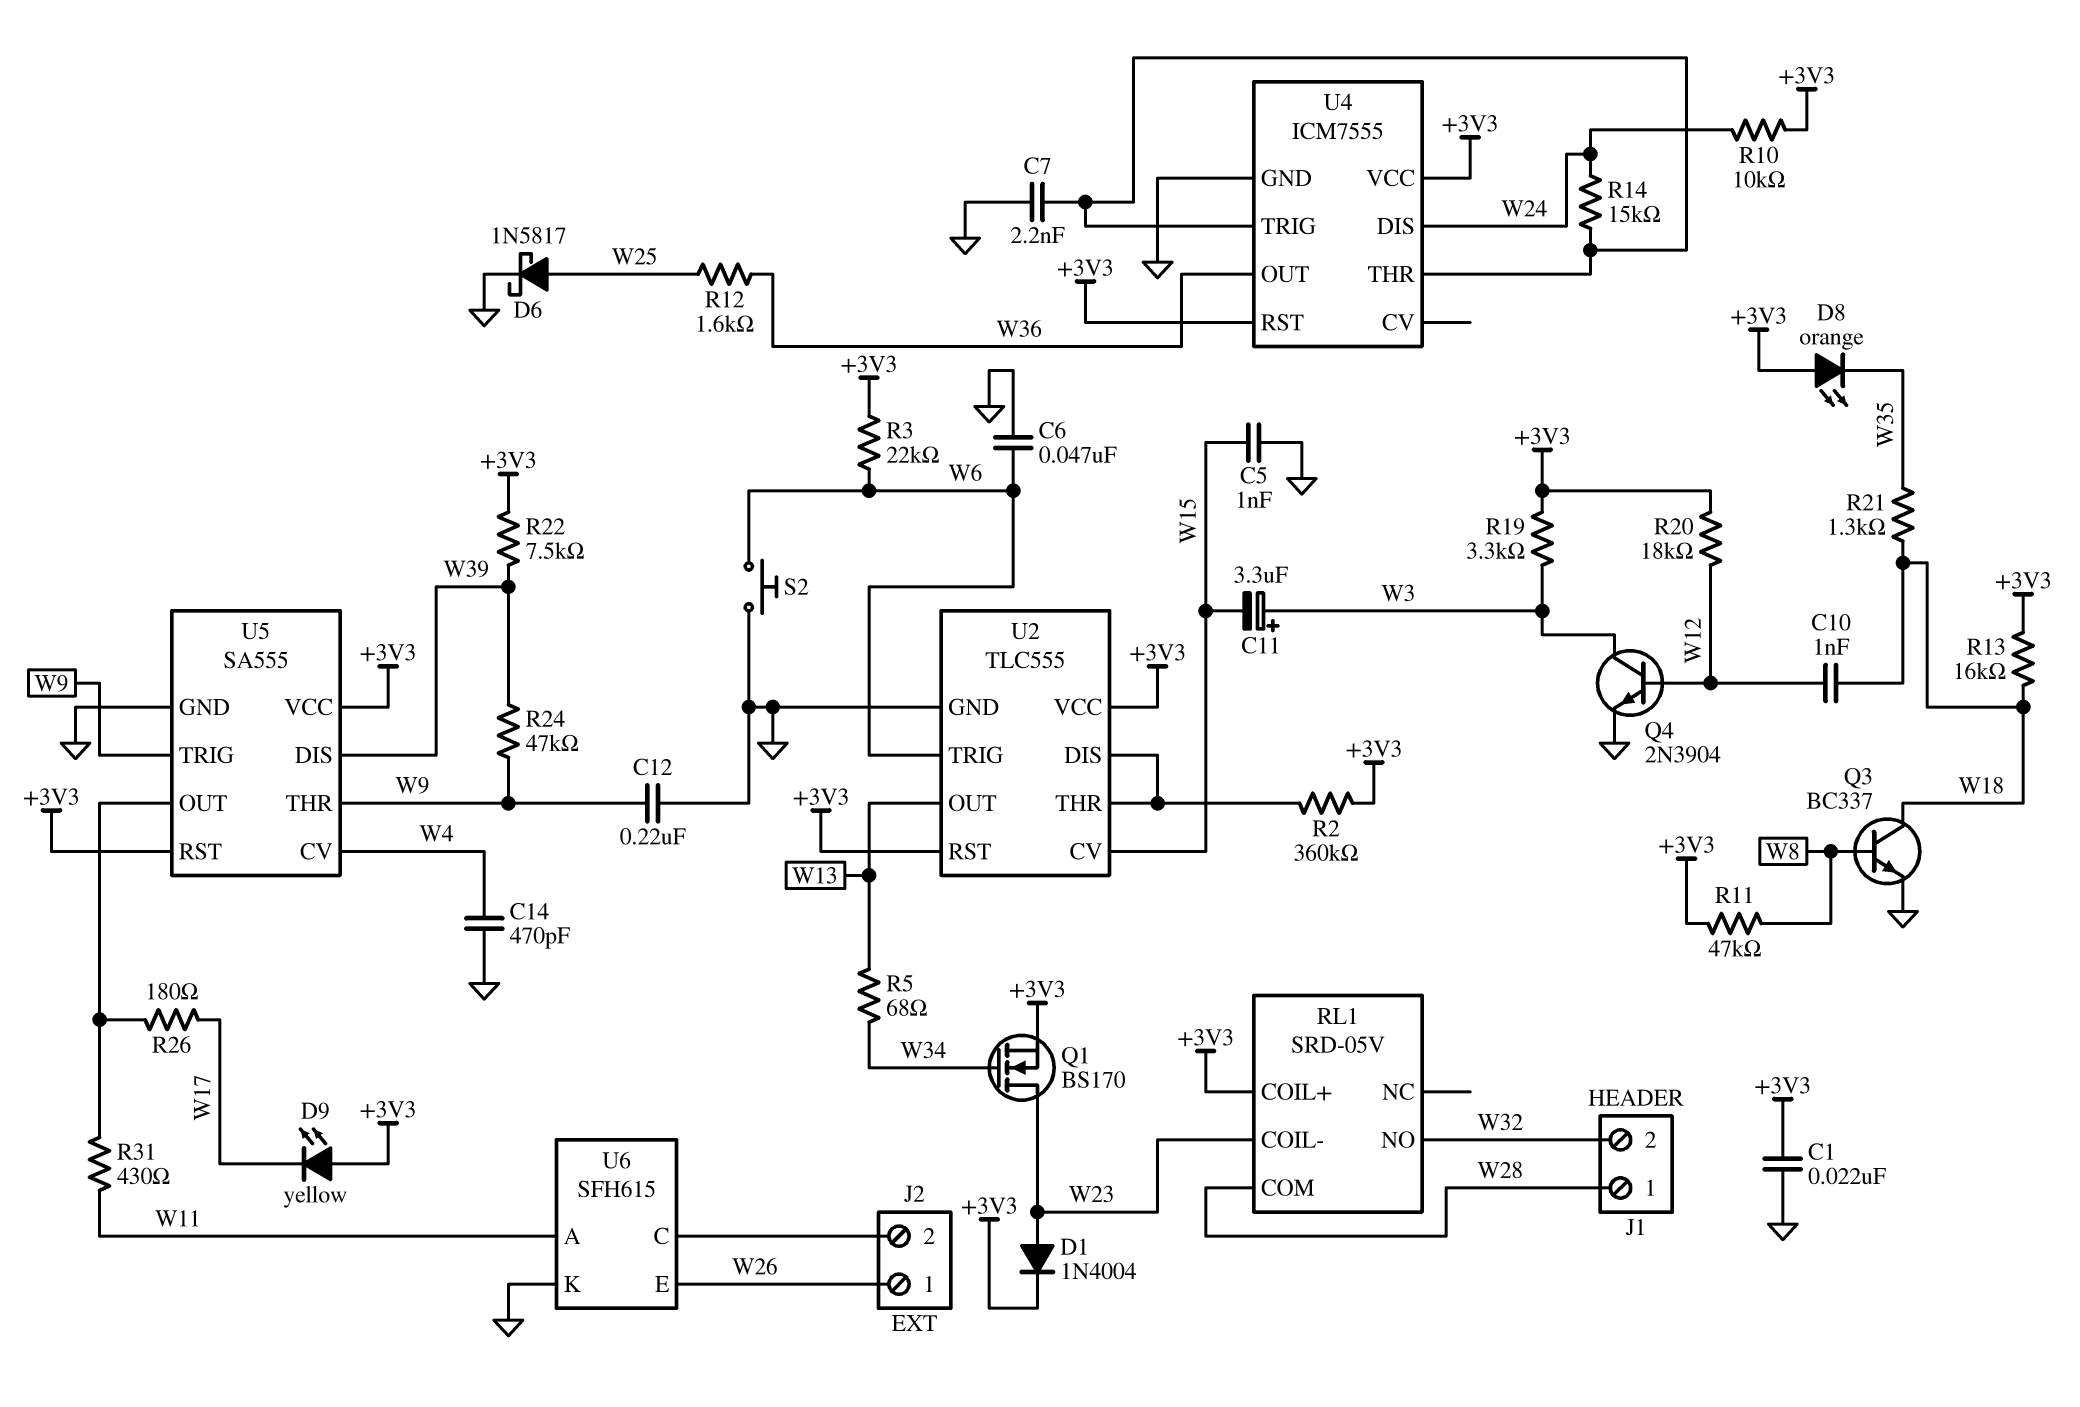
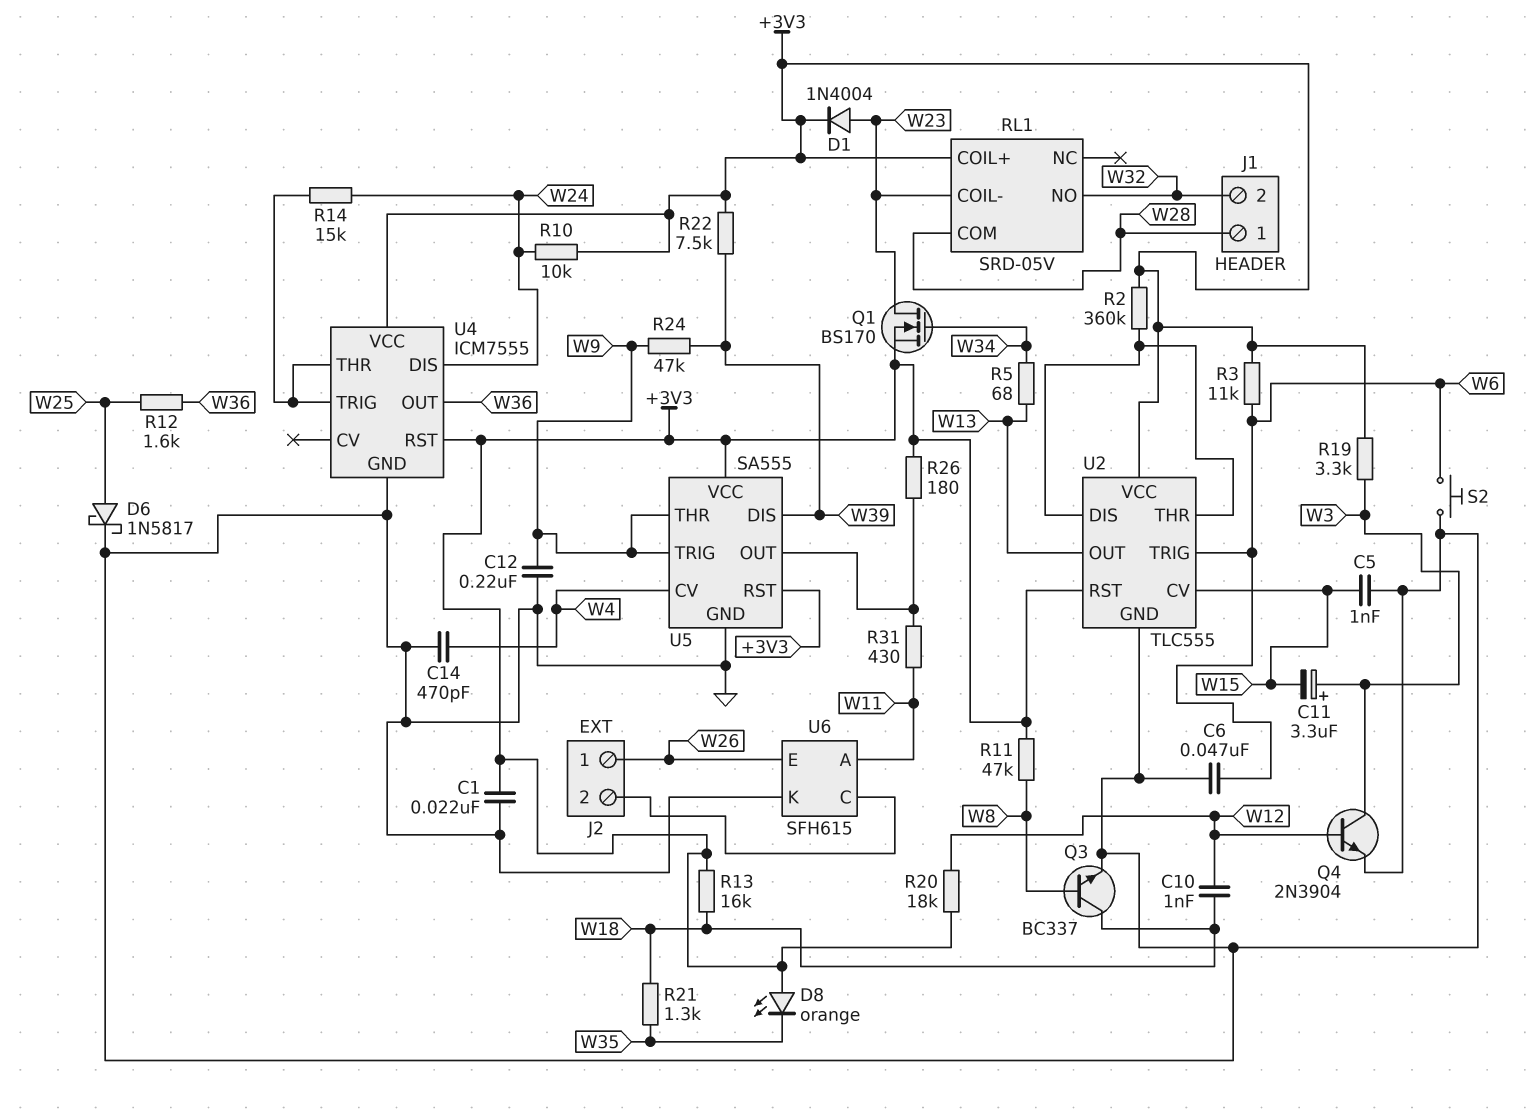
C7: 2.2nF (GND, U4/THR) -> none
D9: LED yellow (A +3V3, K W17) -> none
R3: 22k (+3V3, W6) -> 11k (+3V3, W6)
R26: 180 (U5/OUT, W17) -> 180 (+3V3, U5/OUT)

